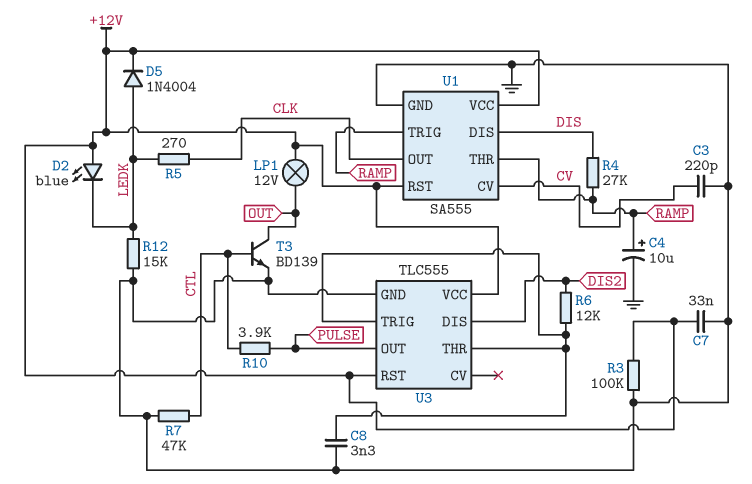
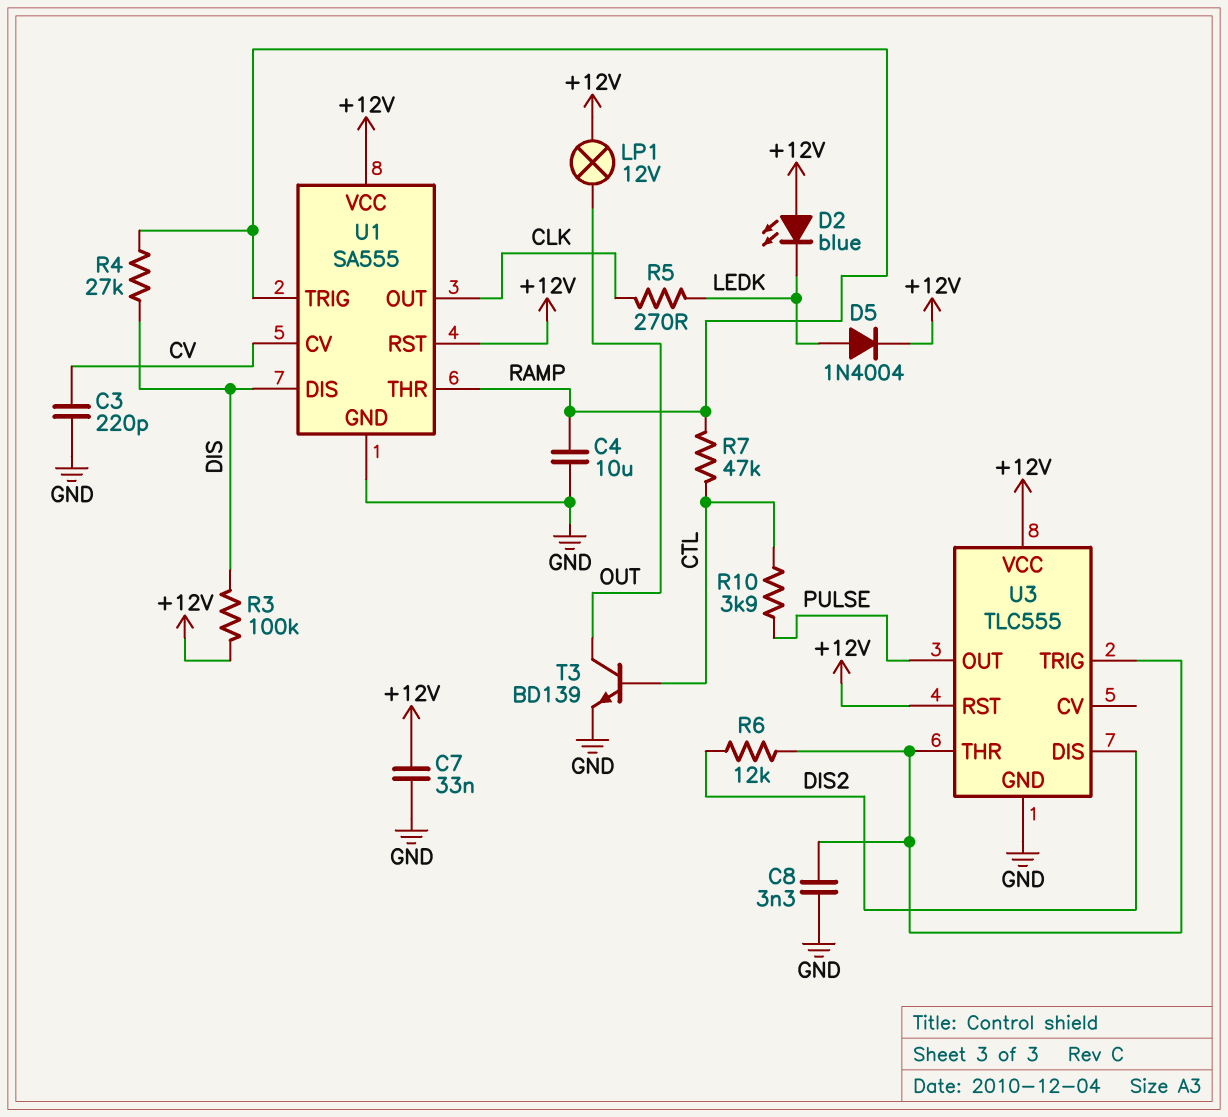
C4: 10uF (plus RAMP, minus GND) -> 10uF (GND, RAMP)
R3: 100k (+12V, GND) -> 100k (+12V, DIS)
R7: 47k (CTL, GND) -> 47k (CTL, RAMP)
R12: 15k (GND, LEDK) -> none

